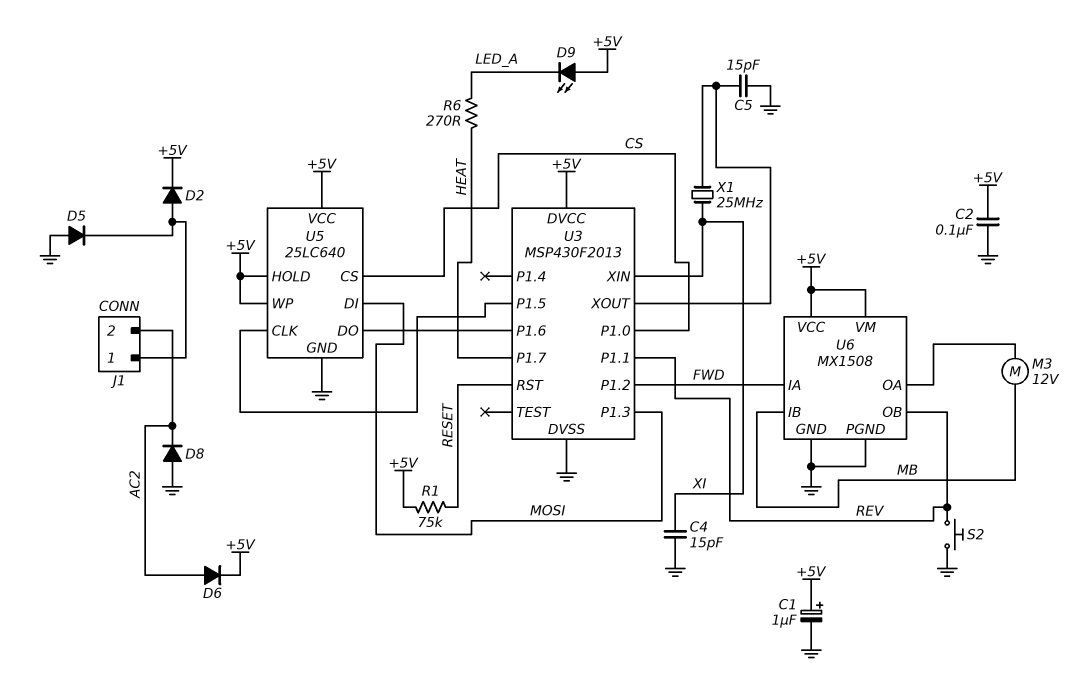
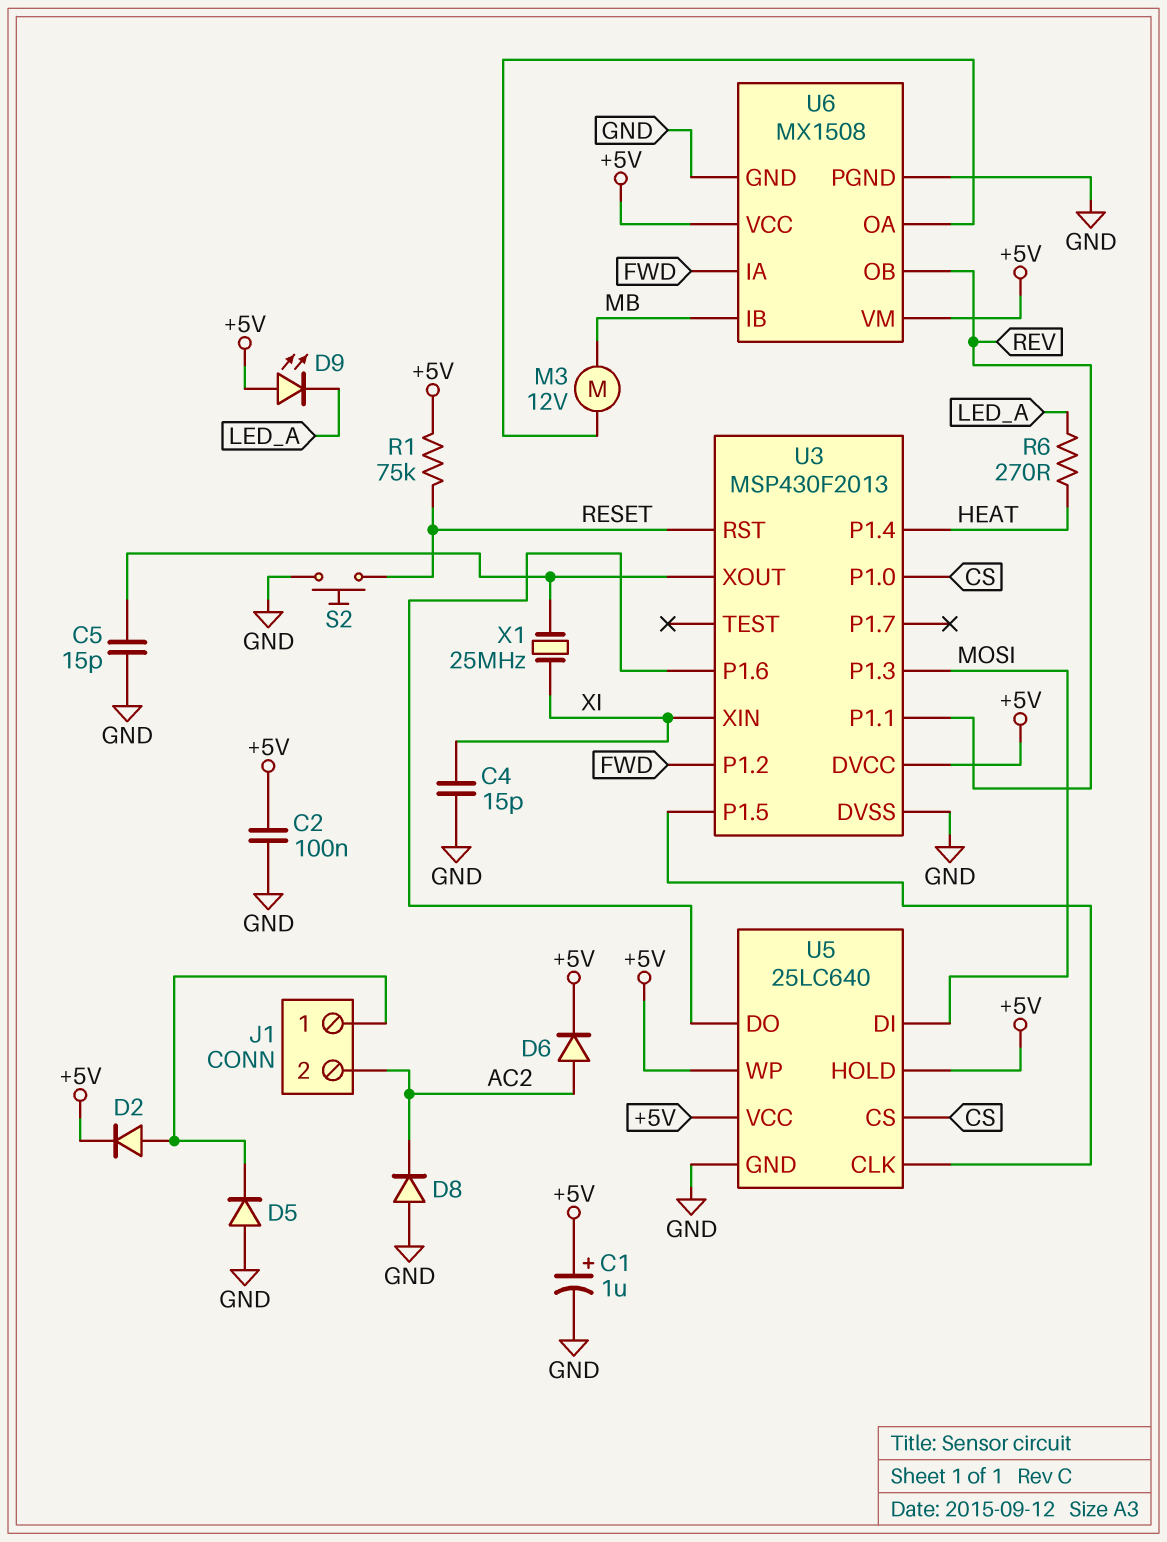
S2: button (GND, REV) -> button (GND, RESET)
U3 pin P1.4: none -> HEAT
U3 pin P1.7: HEAT -> none

